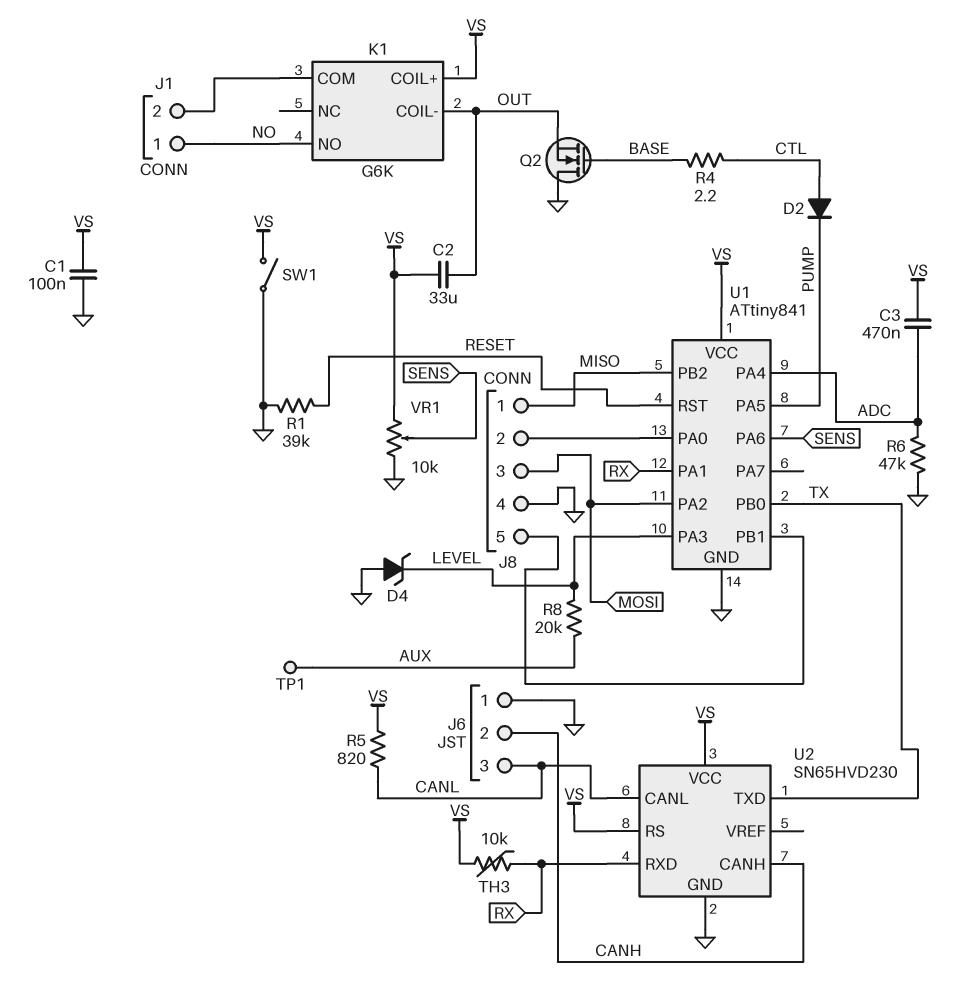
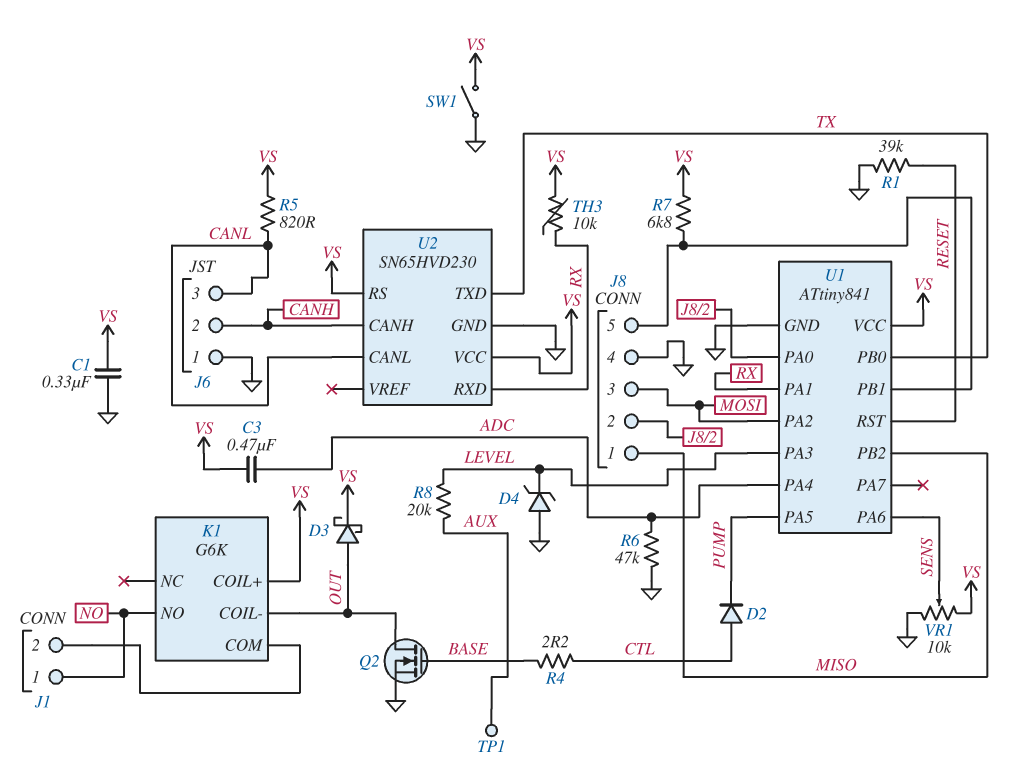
C1: 100nF (GND, VS) -> 330nF (GND, VS)
C2: 33uF (OUT, VS) -> none
D3: none -> schottky (A OUT, K VS)
Q2: NMOS (G BASE, D GND, S OUT) -> NMOS (G BASE, D OUT, S GND)
R7: none -> 6.8k (J8/5, VS)

